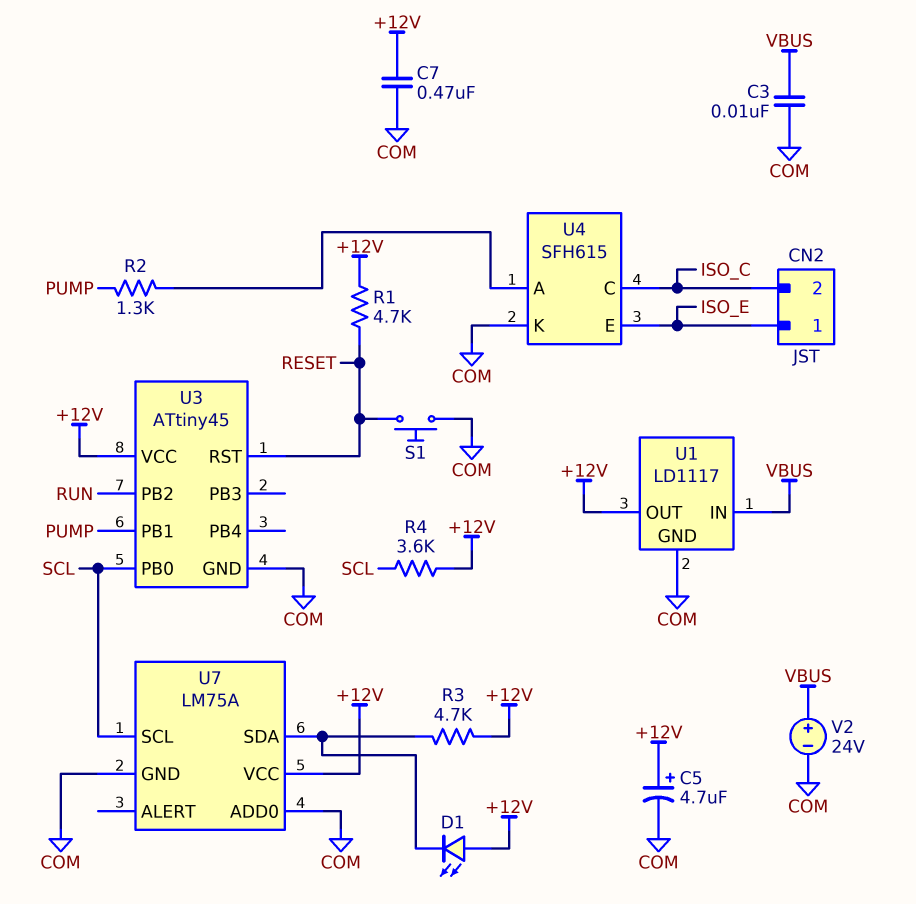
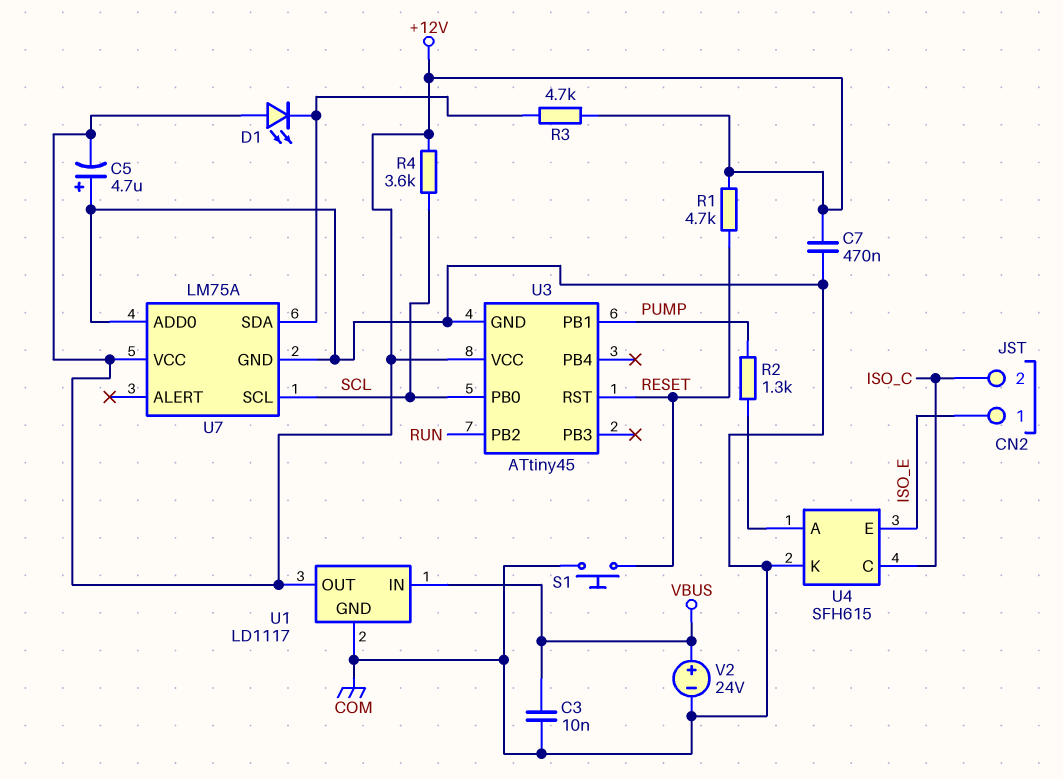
C5: 4.7uF (plus +12V, minus COM) -> 4.7uF (plus COM, minus +12V)

